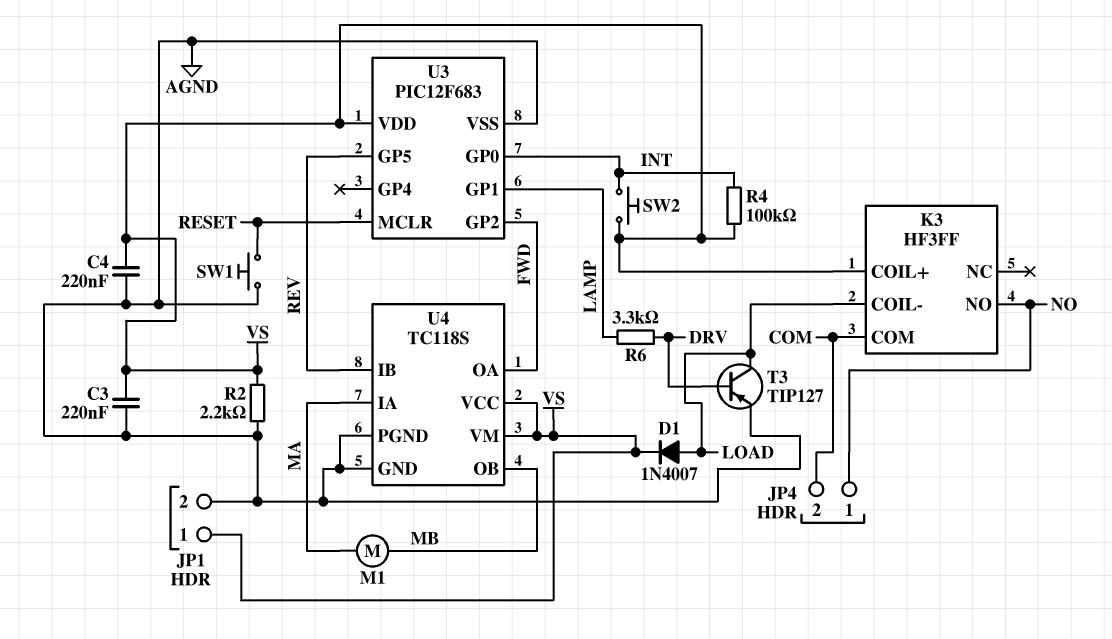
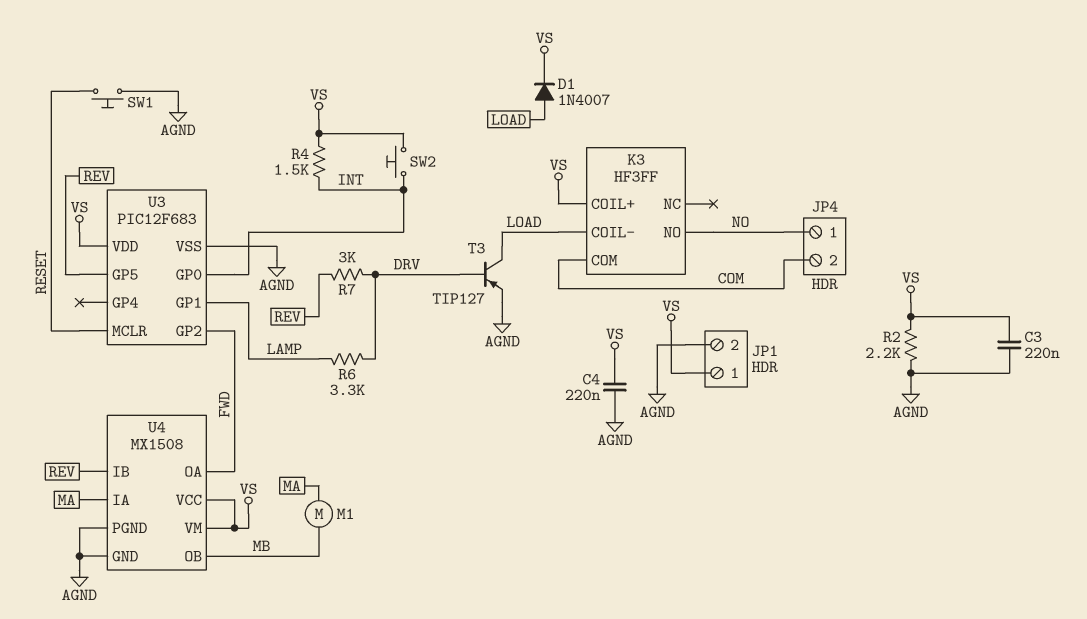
R4: 100k (INT, VS) -> 1.5k (INT, VS)
R7: none -> 3k (DRV, REV)
U4: TC118S -> MX1508

